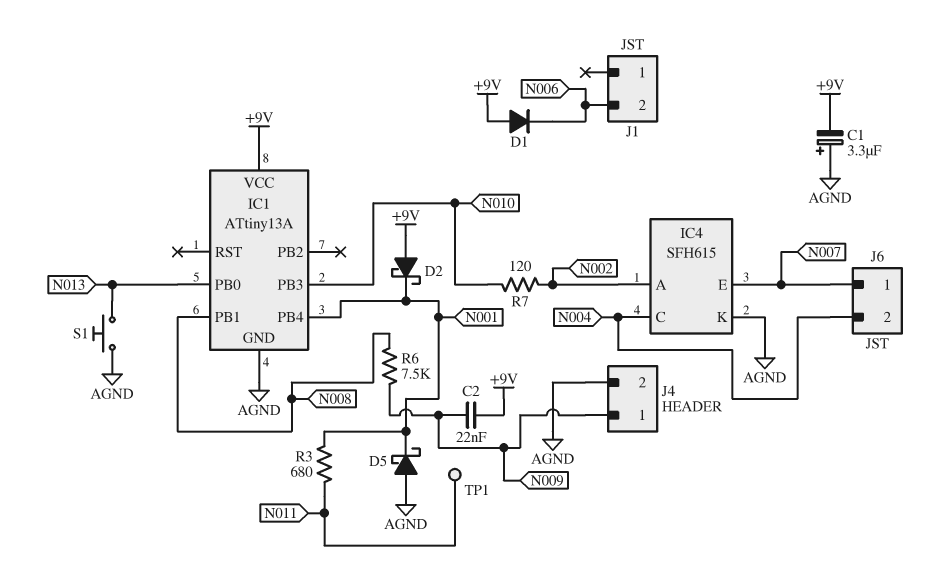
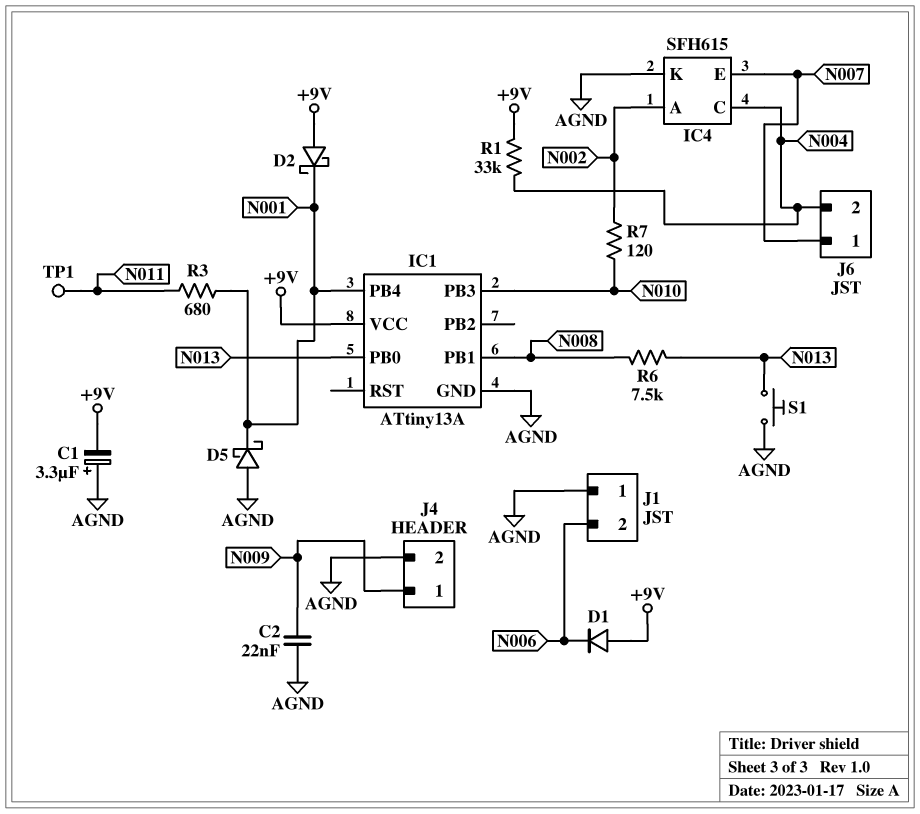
C2: 22nF (+9V, N009) -> 22nF (AGND, N009)
J1 pin 1: none -> AGND
R1: none -> 33k (+9V, N004)
R6: 7.5k (N008, N009) -> 7.5k (N008, N013)

